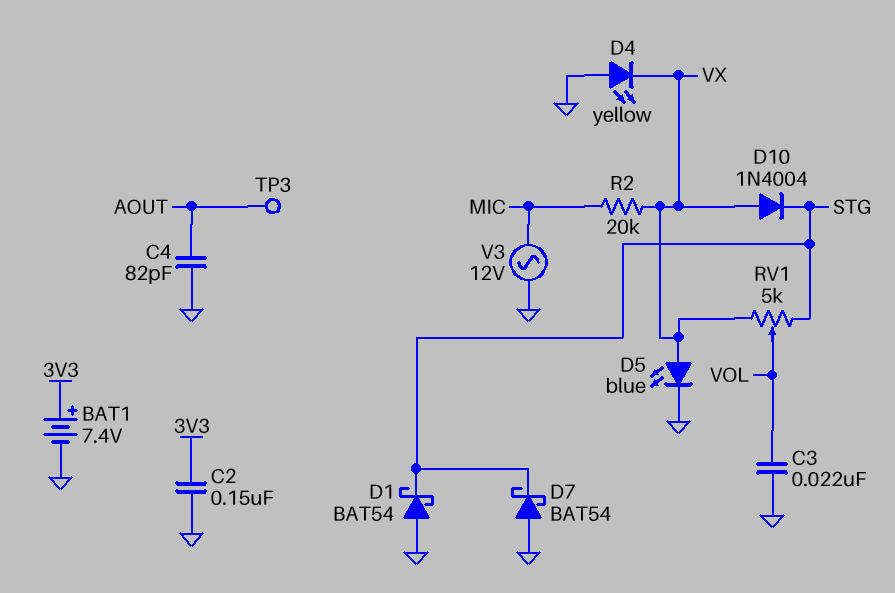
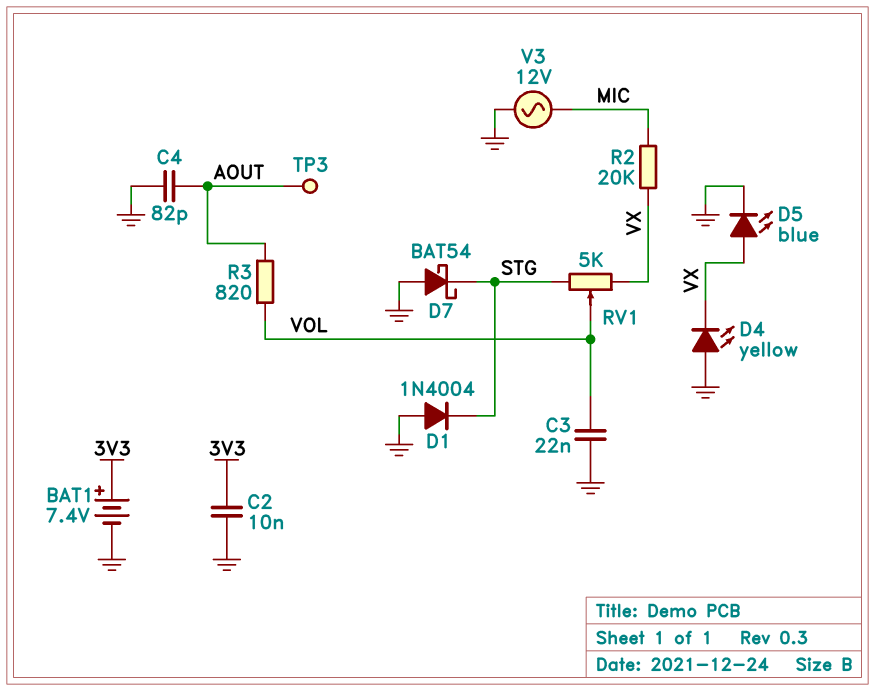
C2: 150nF (3V3, GND) -> 10nF (3V3, GND)
D1: schottky BAT54 (A GND, K STG) -> diode 1N4004 (A GND, K STG)
D10: diode 1N4004 (A VX, K STG) -> none
R3: none -> 820 (AOUT, VOL)

